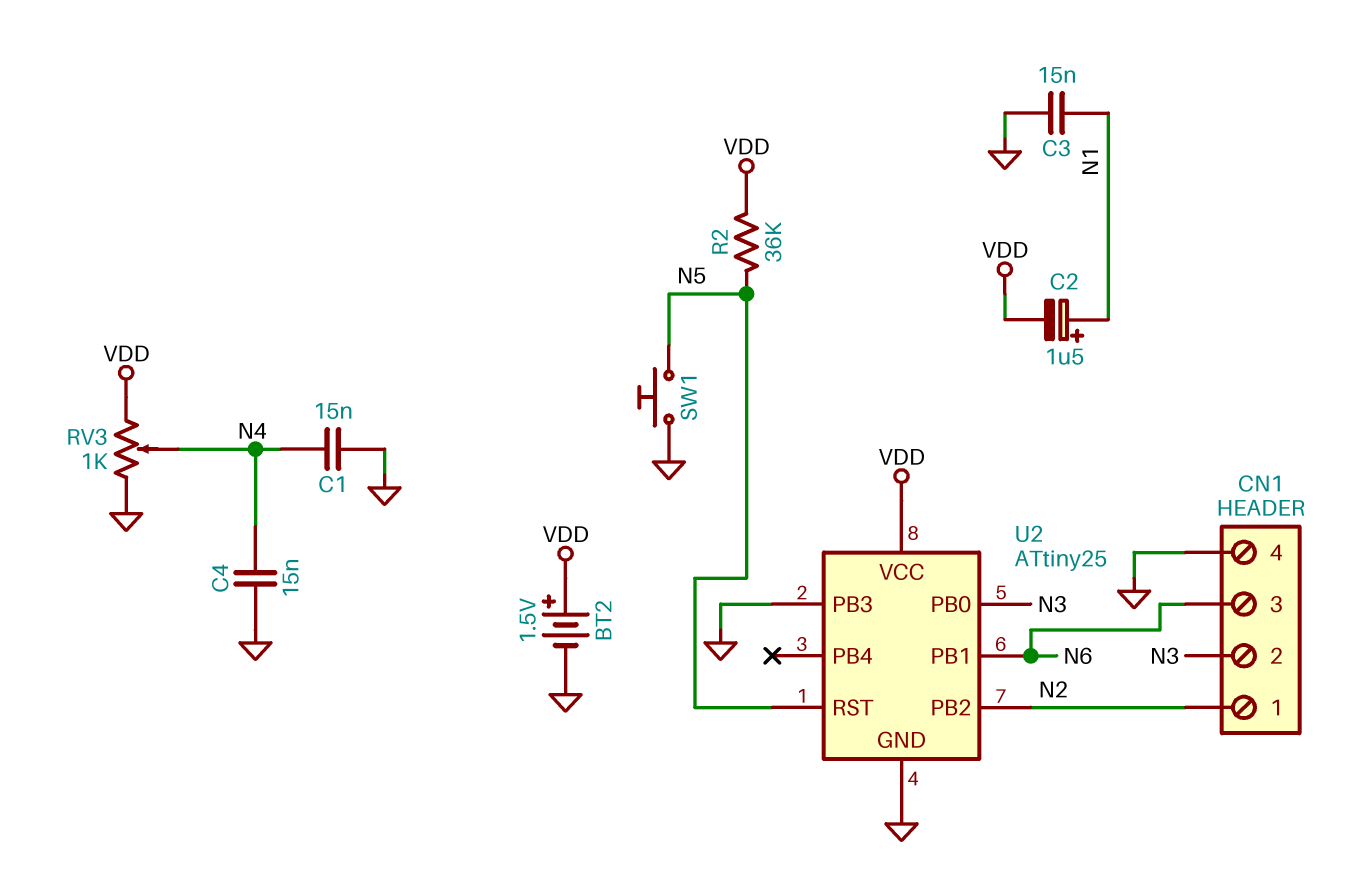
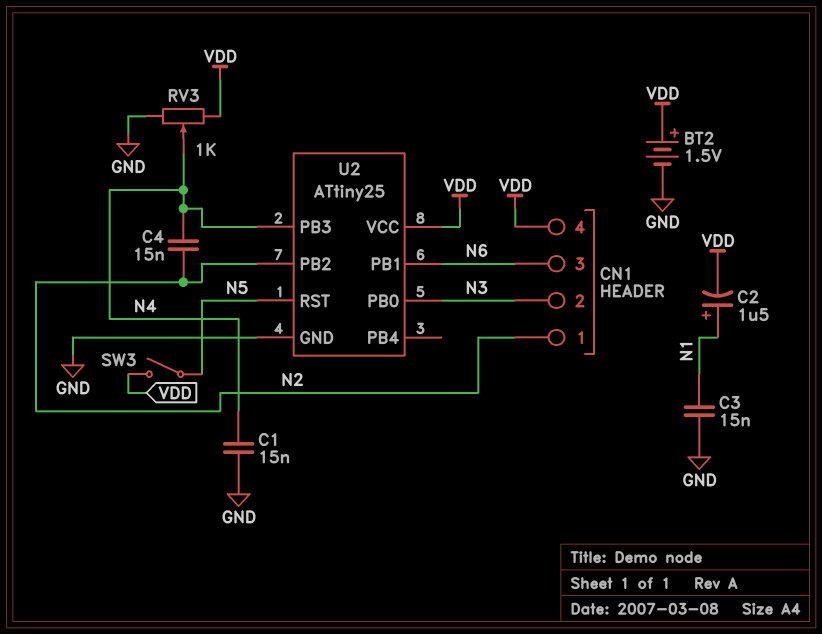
C4: 15nF (GND, N4) -> 15nF (N2, N4)
CN1 pin 4: GND -> VDD
R2: 36k (N5, VDD) -> none
SW1: button (GND, N5) -> none
SW3: none -> switch (N5, VDD)
U2 pin PB3: GND -> N4

